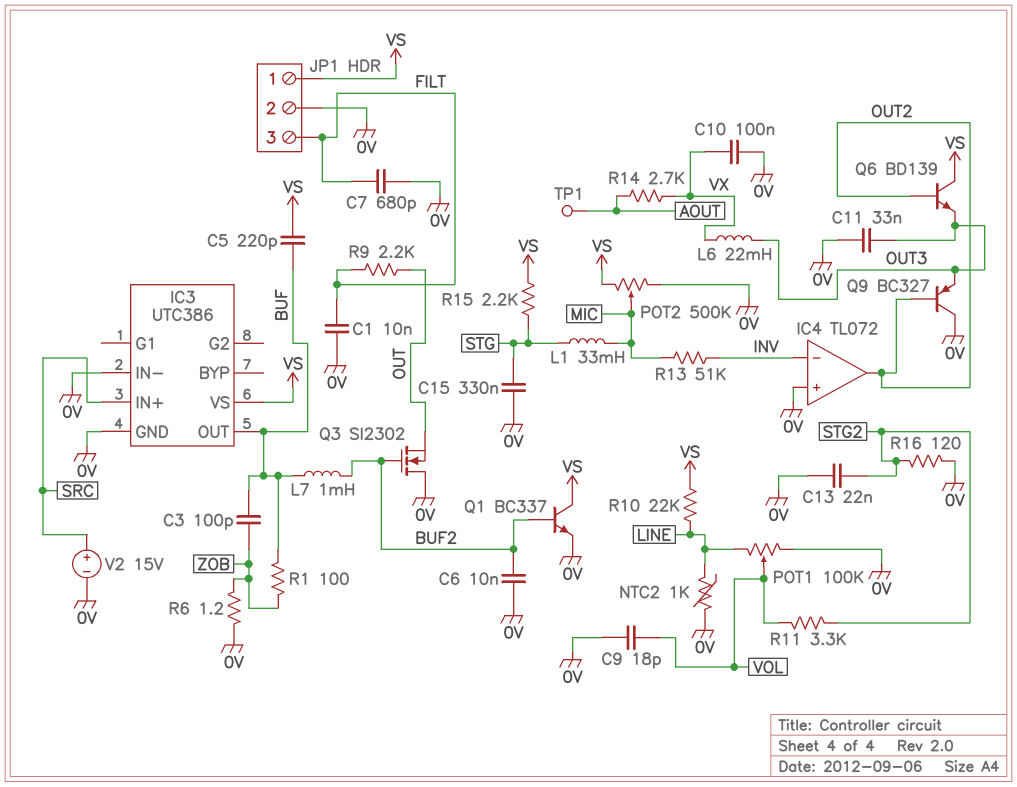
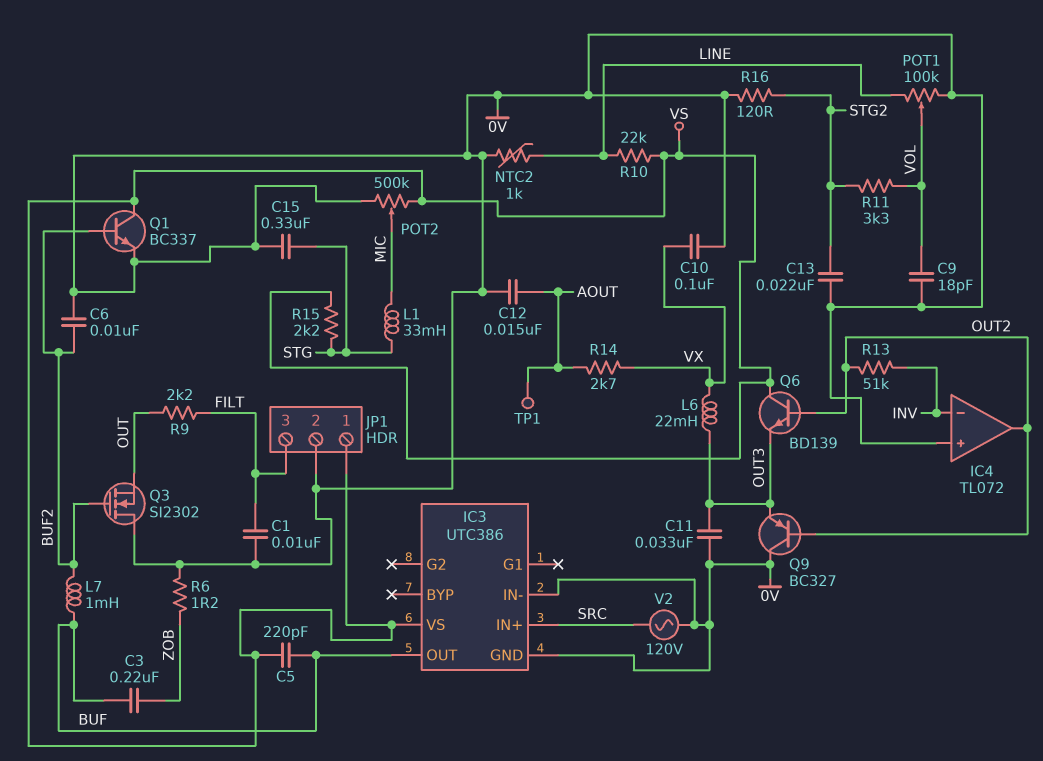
C3: 100pF (BUF, ZOB) -> 220nF (BUF, ZOB)
C7: 680pF (0V, FILT) -> none
C12: none -> 15nF (0V, AOUT)
R1: 100 (BUF, ZOB) -> none
R13: 51k (INV, MIC) -> 51k (INV, OUT2)
V2: 15V (plus SRC, minus 0V) -> AC 120V (0V, SRC)

